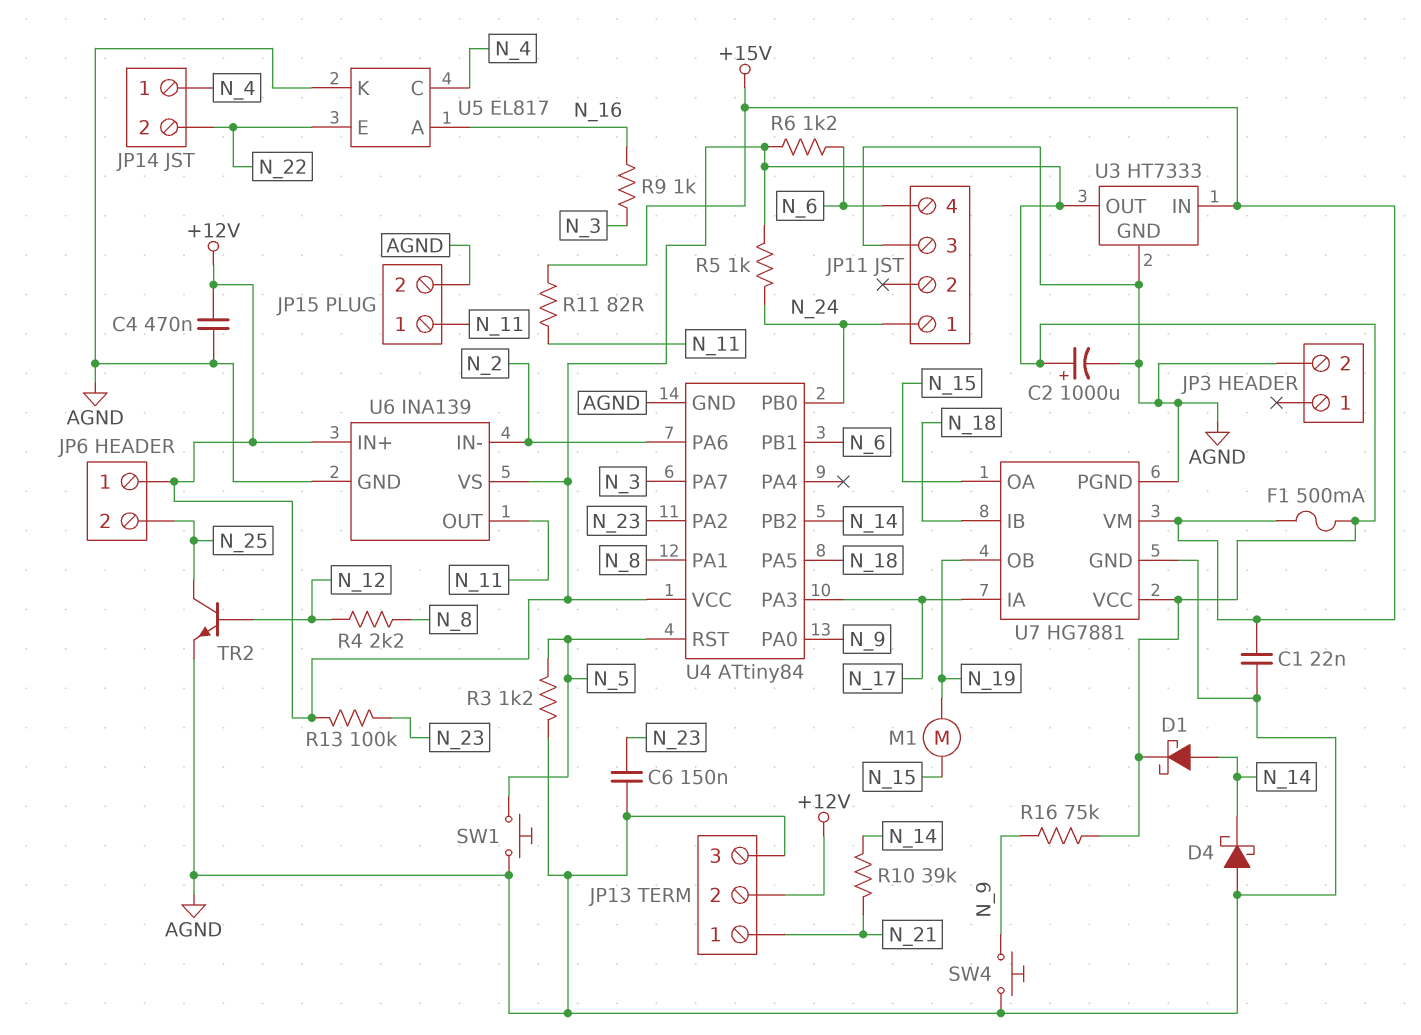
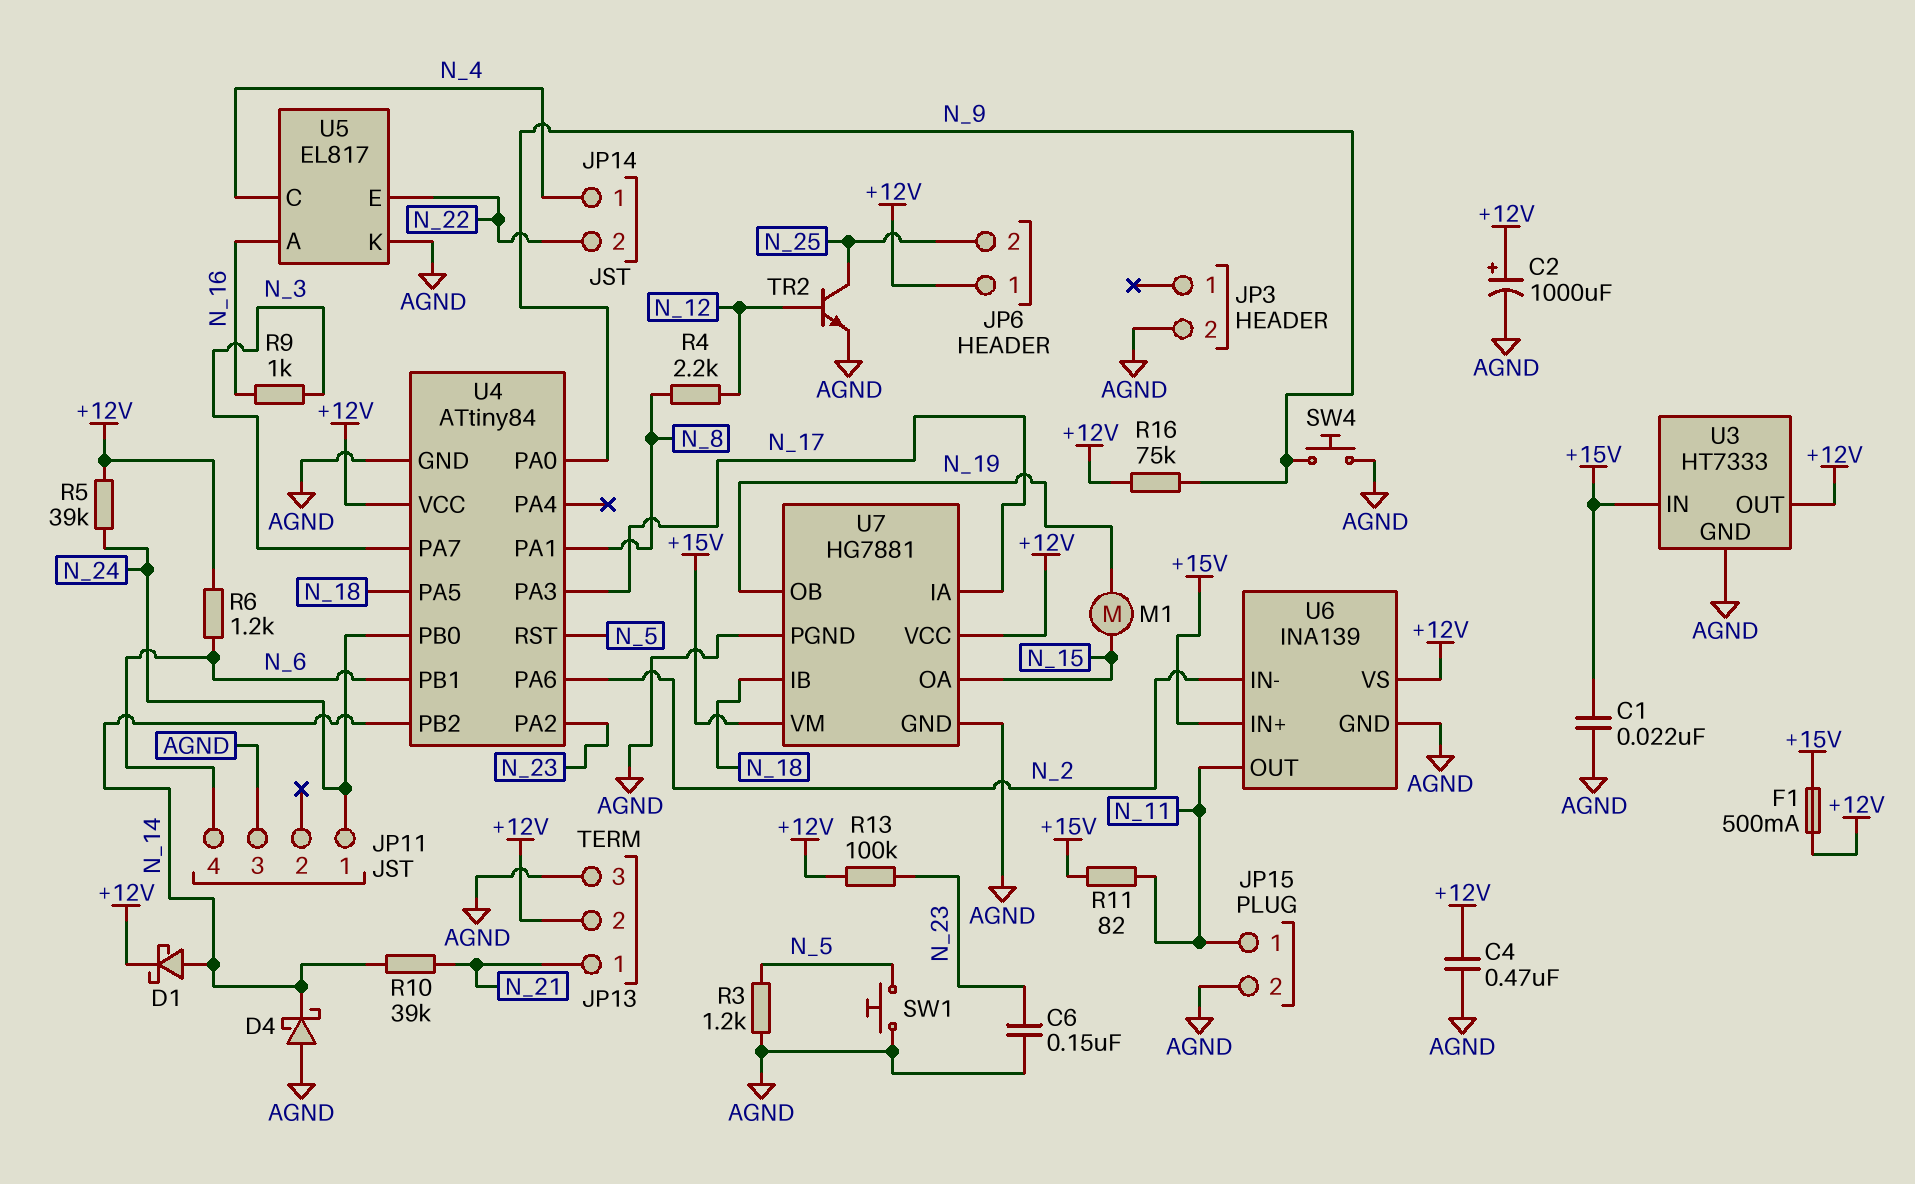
R5: 1k (+12V, N_24) -> 39k (+12V, N_24)
U6 pin IN+: +12V -> +15V

